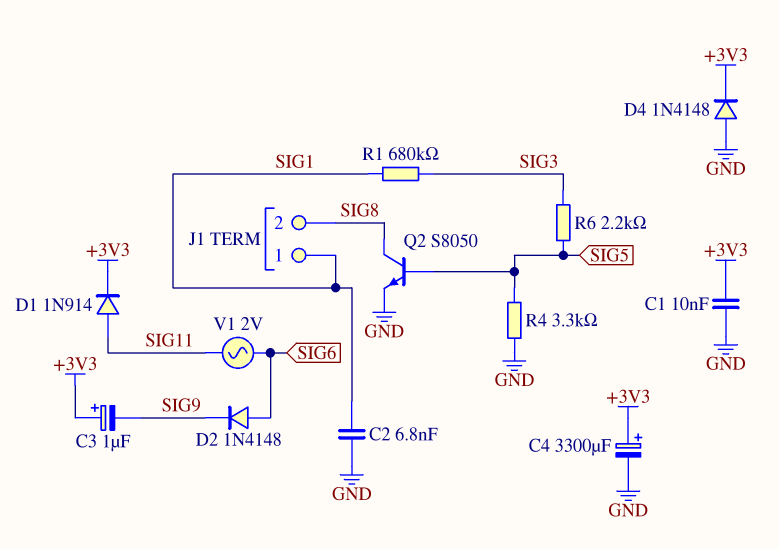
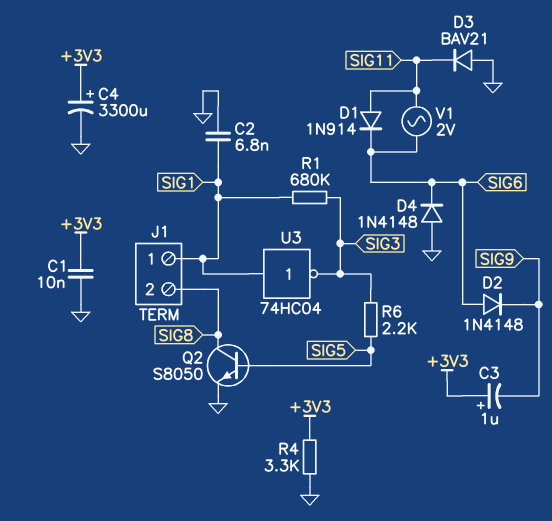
D1: diode 1N914 (A SIG11, K +3V3) -> diode 1N914 (A SIG11, K SIG6)
D3: none -> diode BAV21 (A GND, K SIG11)
D4: diode 1N4148 (A GND, K +3V3) -> diode 1N4148 (A GND, K SIG6)
R4: 3.3k (GND, SIG5) -> 3.3k (+3V3, GND)
U3: none -> NOT 74HC04 (in SIG1, out SIG3)

